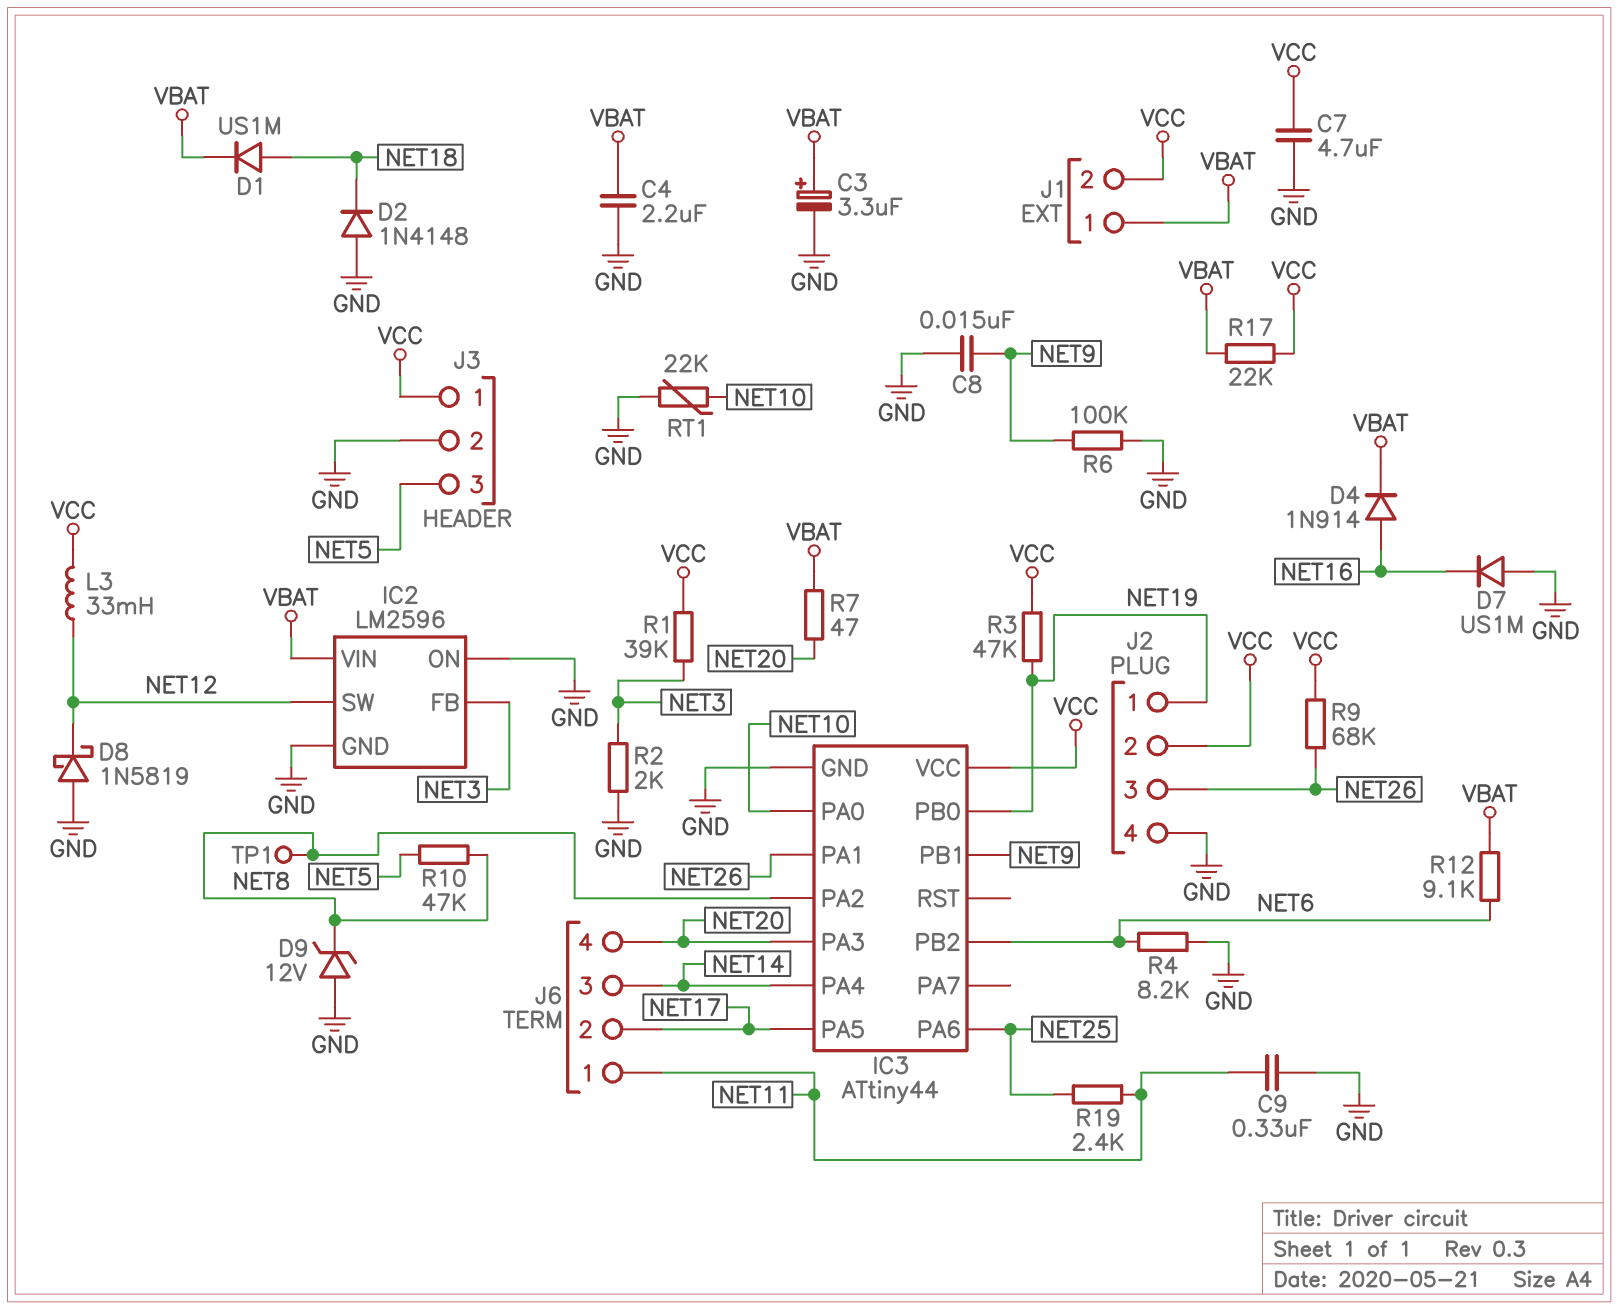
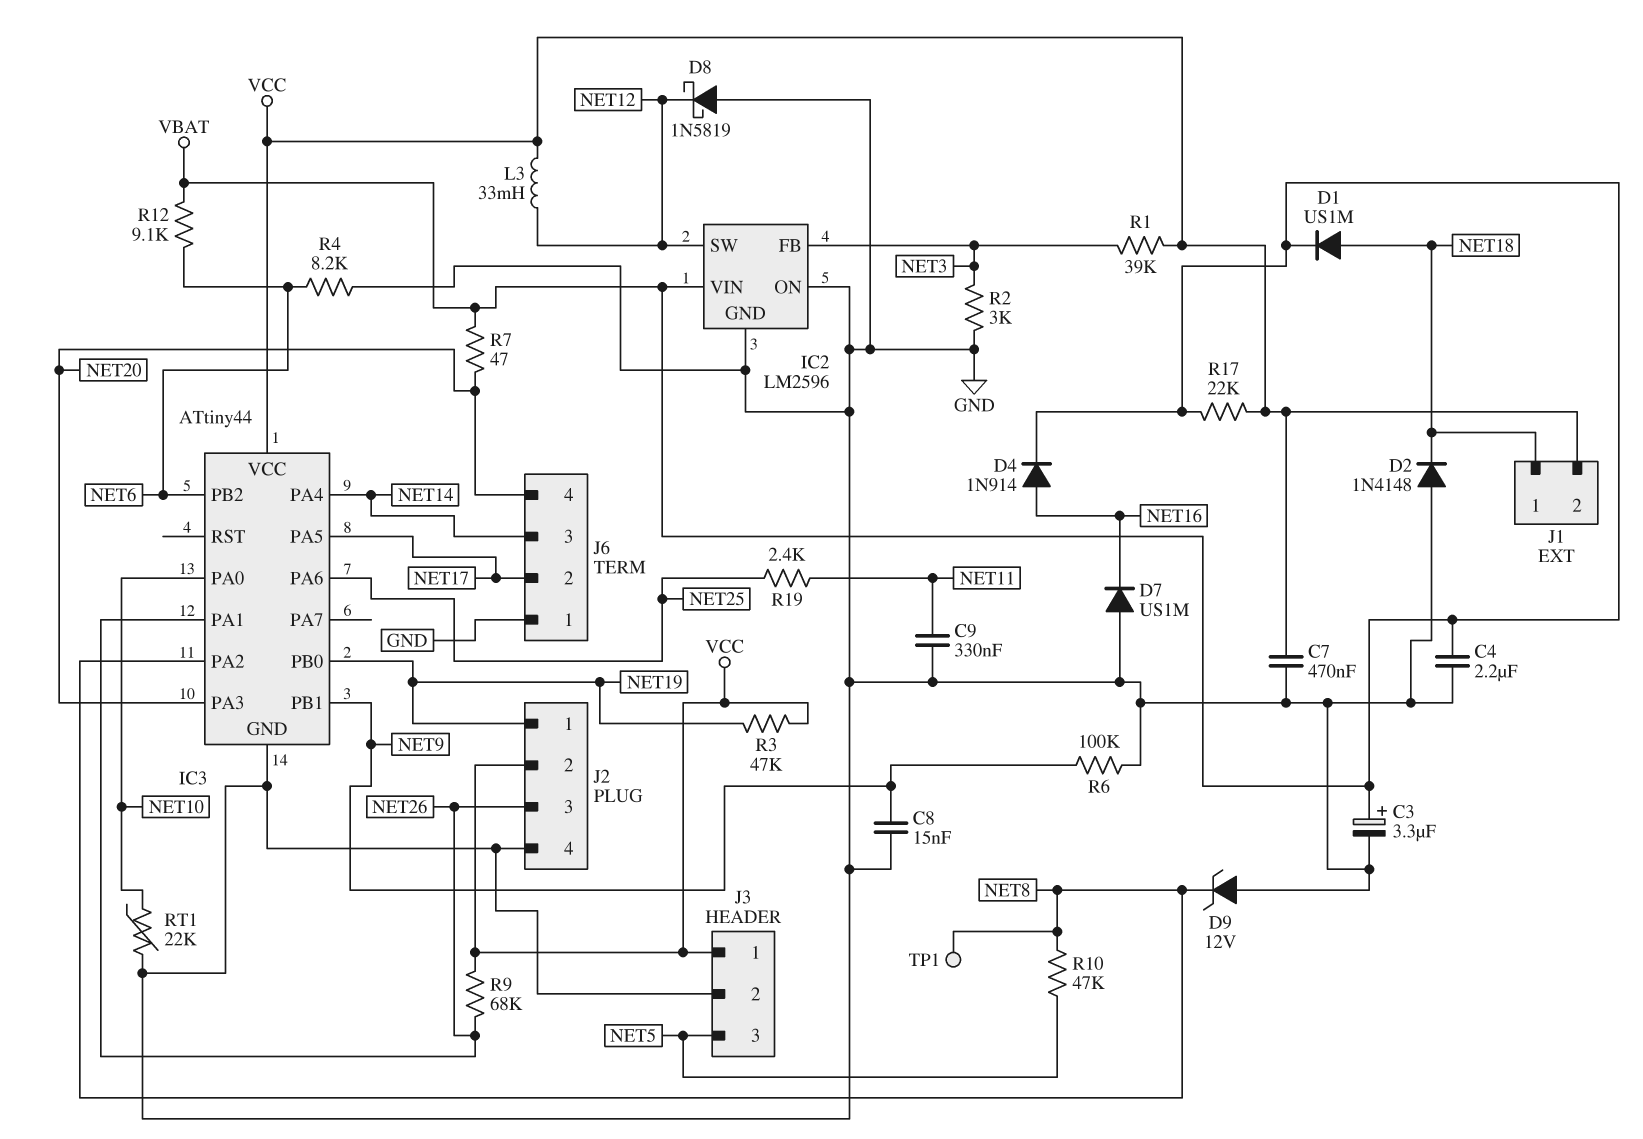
C7: 4.7uF (GND, VCC) -> 470nF (GND, VCC)
J1 pin 1: VBAT -> NET18
J6 pin 1: NET11 -> GND
R2: 2k (GND, NET3) -> 3k (GND, NET3)

